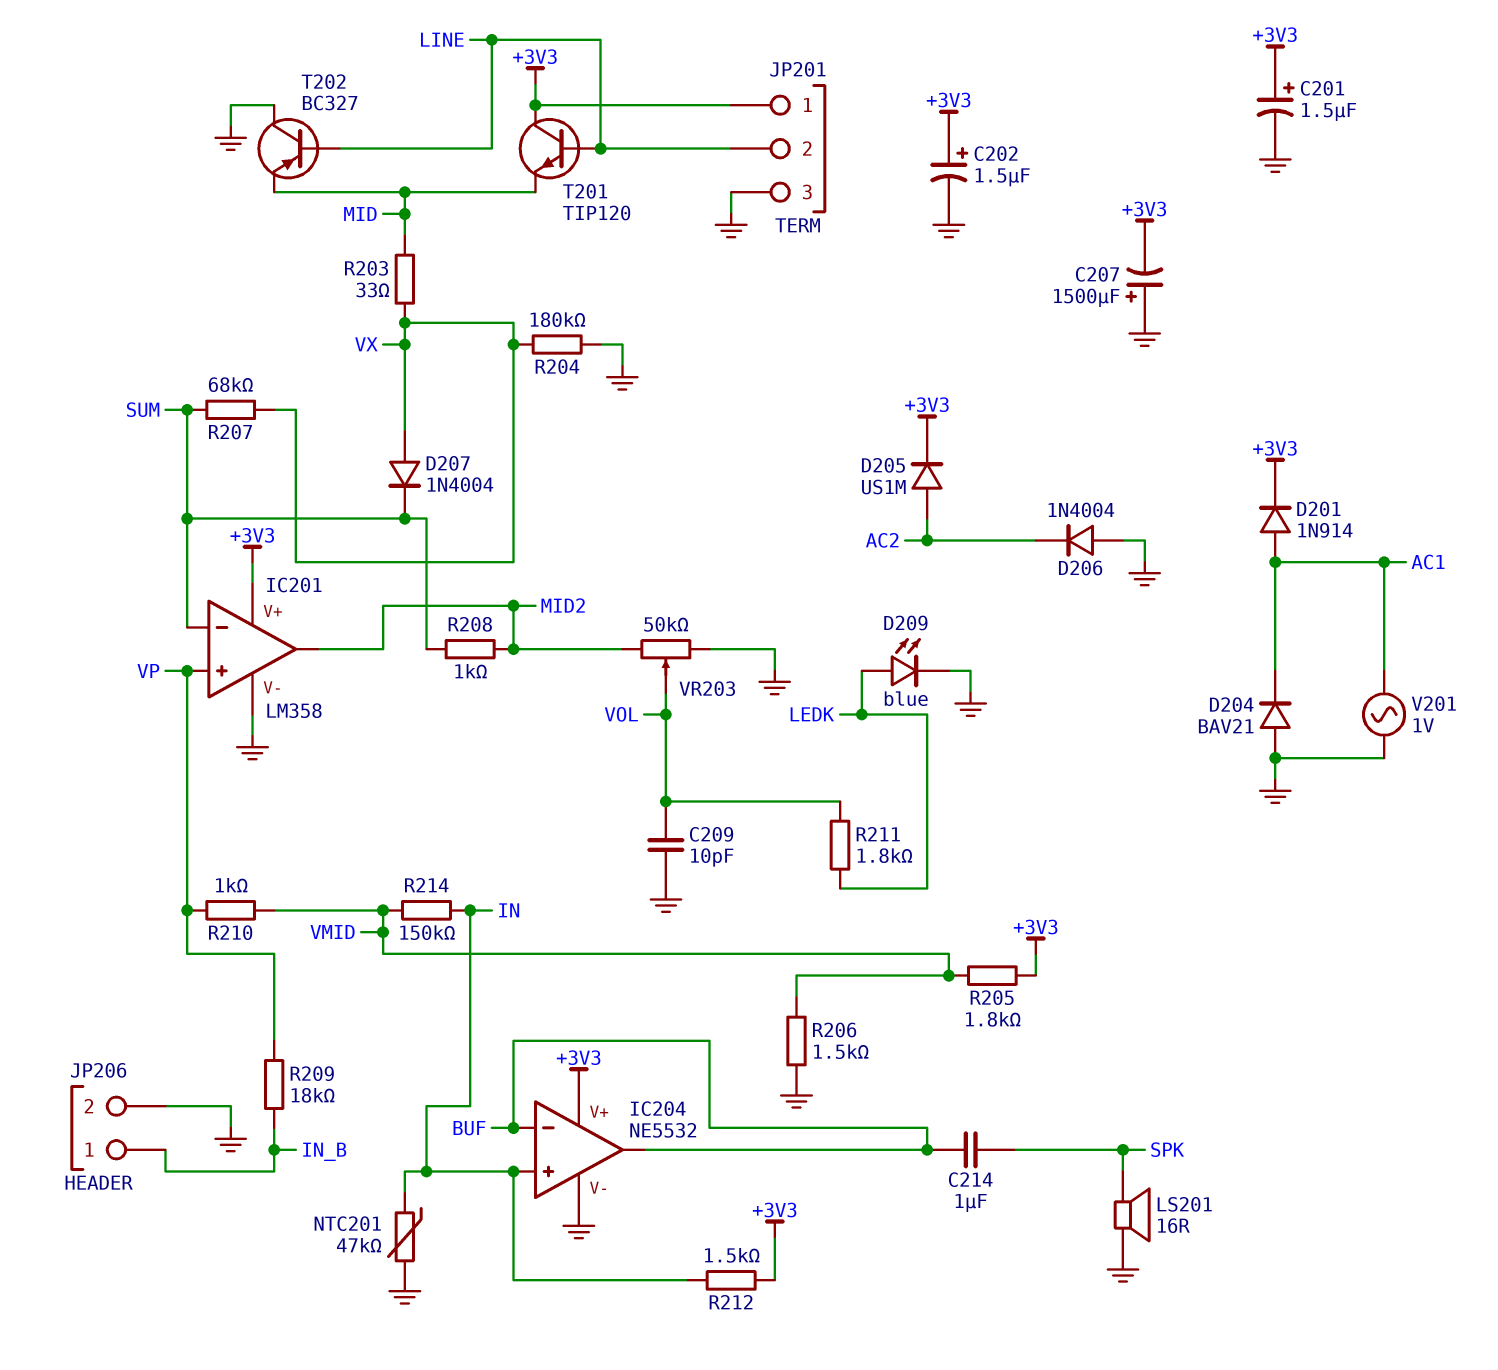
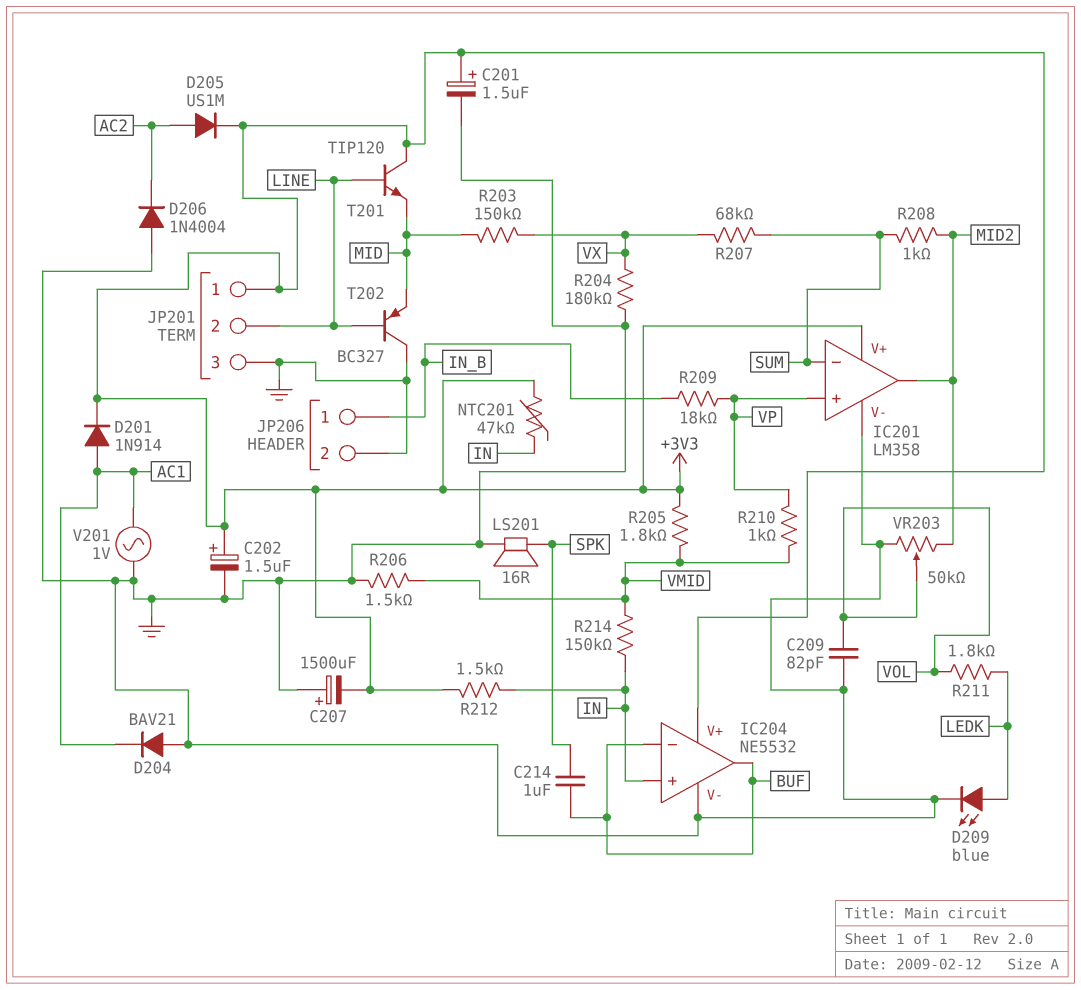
C209: 10pF (GND, VOL) -> 82pF (GND, VOL)
D207: diode 1N4004 (A VX, K SUM) -> none
NTC201: 47k (GND, IN) -> 47k (+3V3, IN)
R203: 33 (MID, VX) -> 150k (MID, VX)

